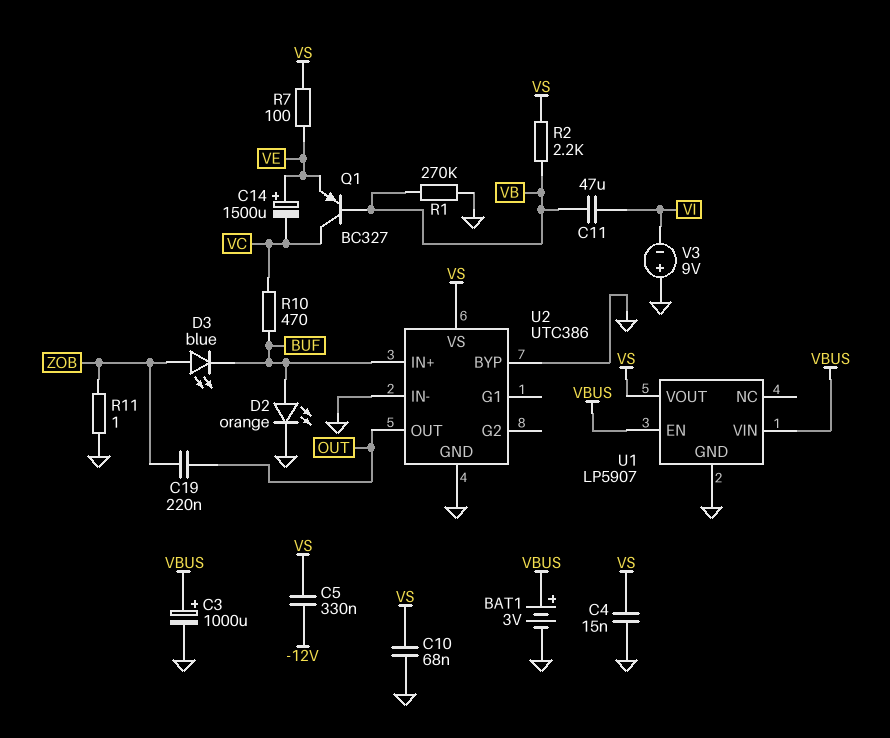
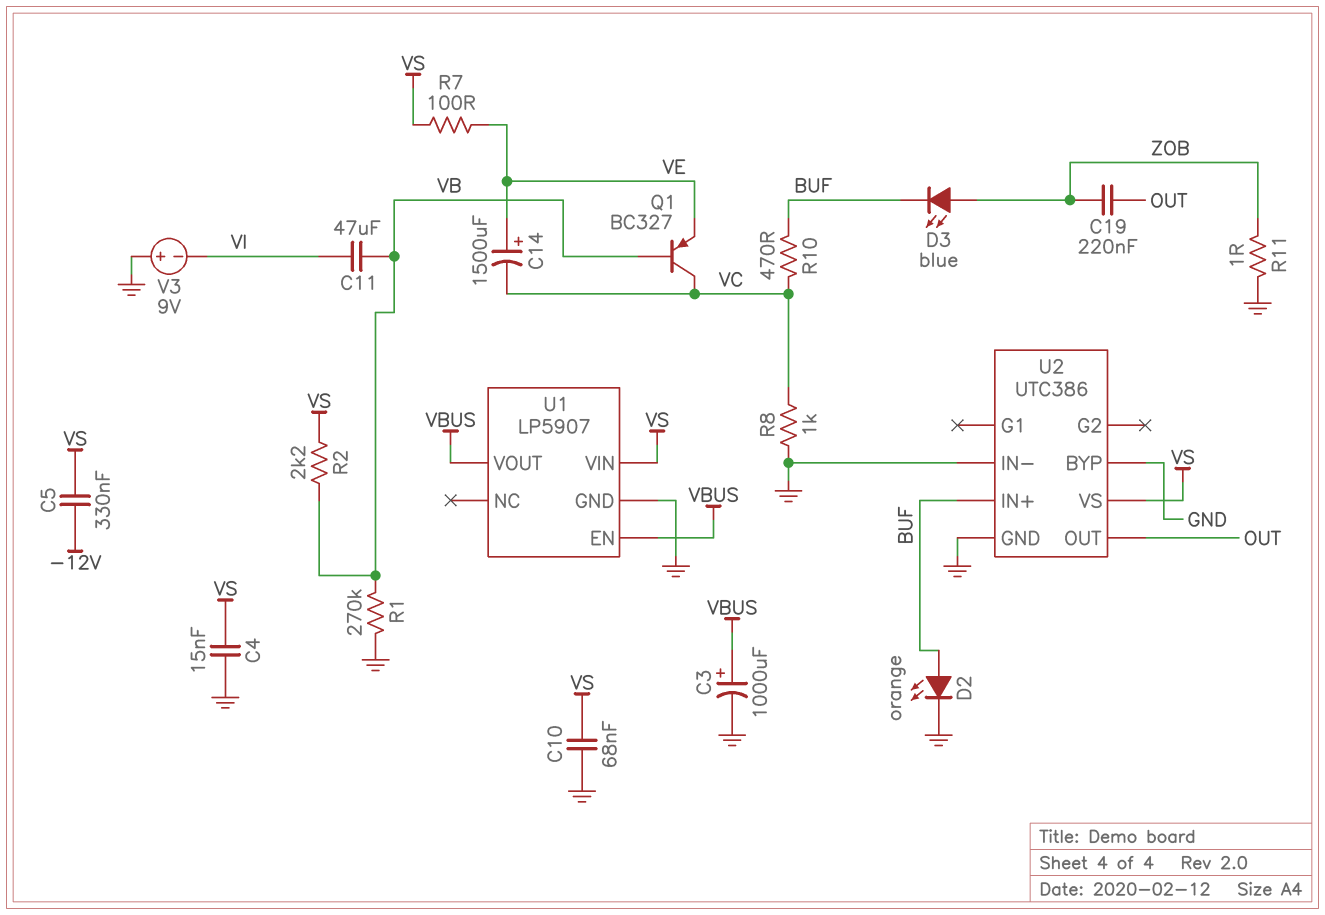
BAT1: 3V (plus VBUS, minus GND) -> none
R8: none -> 1k (GND, VC)
U1 pin VIN: VBUS -> VS
U1 pin VOUT: VS -> VBUS

